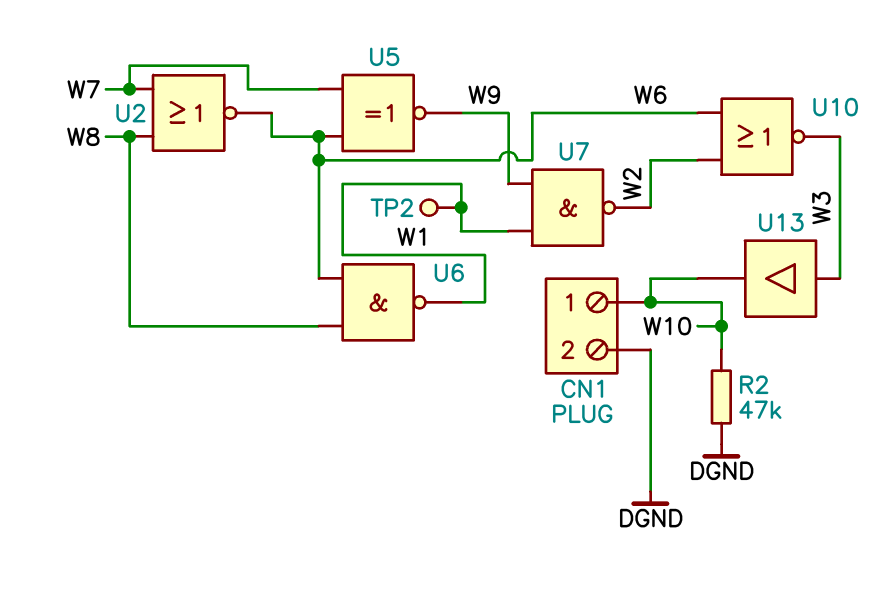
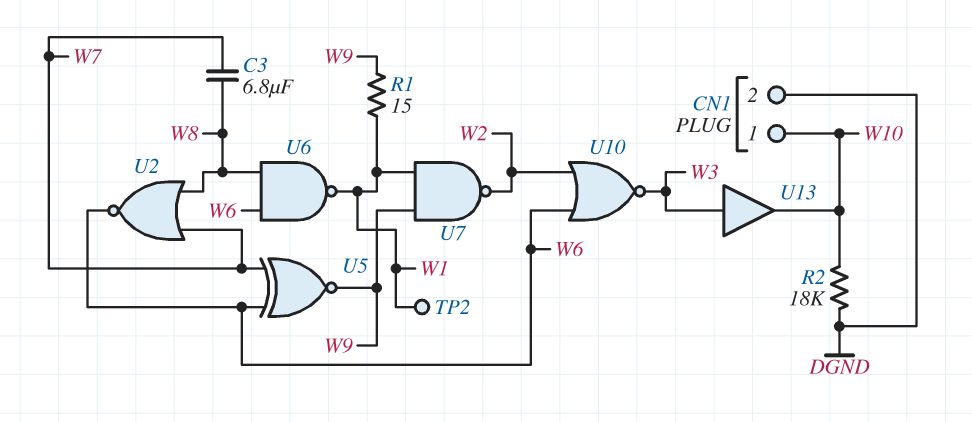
C3: none -> 6.8uF (W7, W8)
R1: none -> 15 (W1, W9)
R2: 47k (DGND, W10) -> 18k (DGND, W10)

